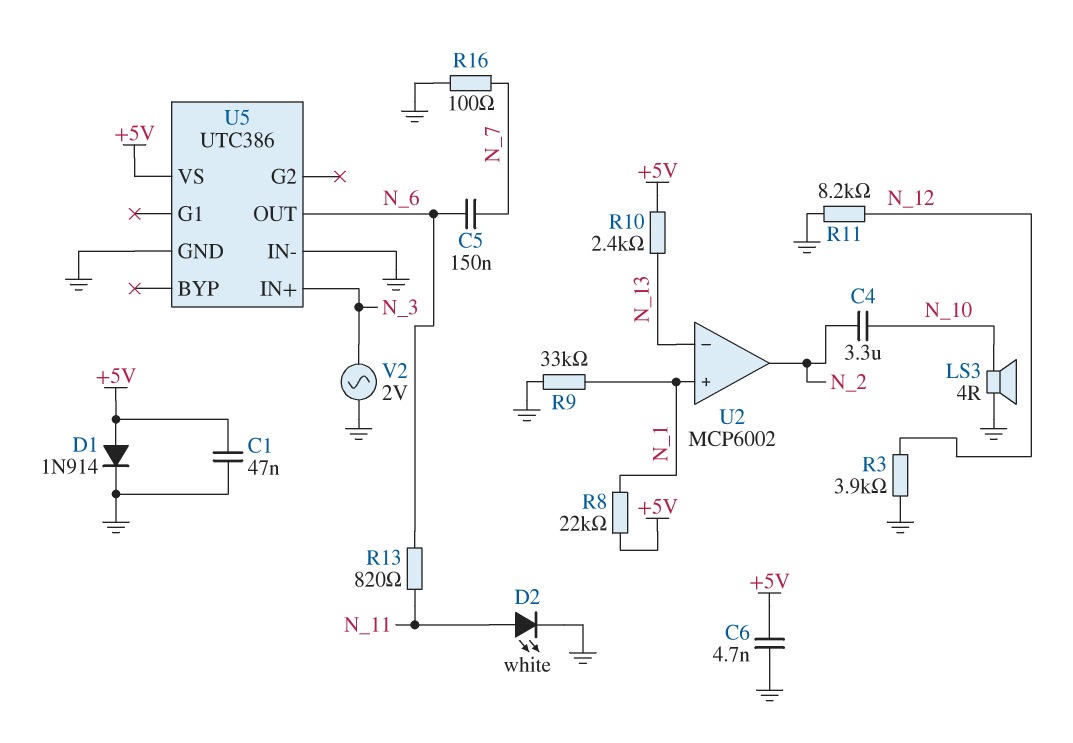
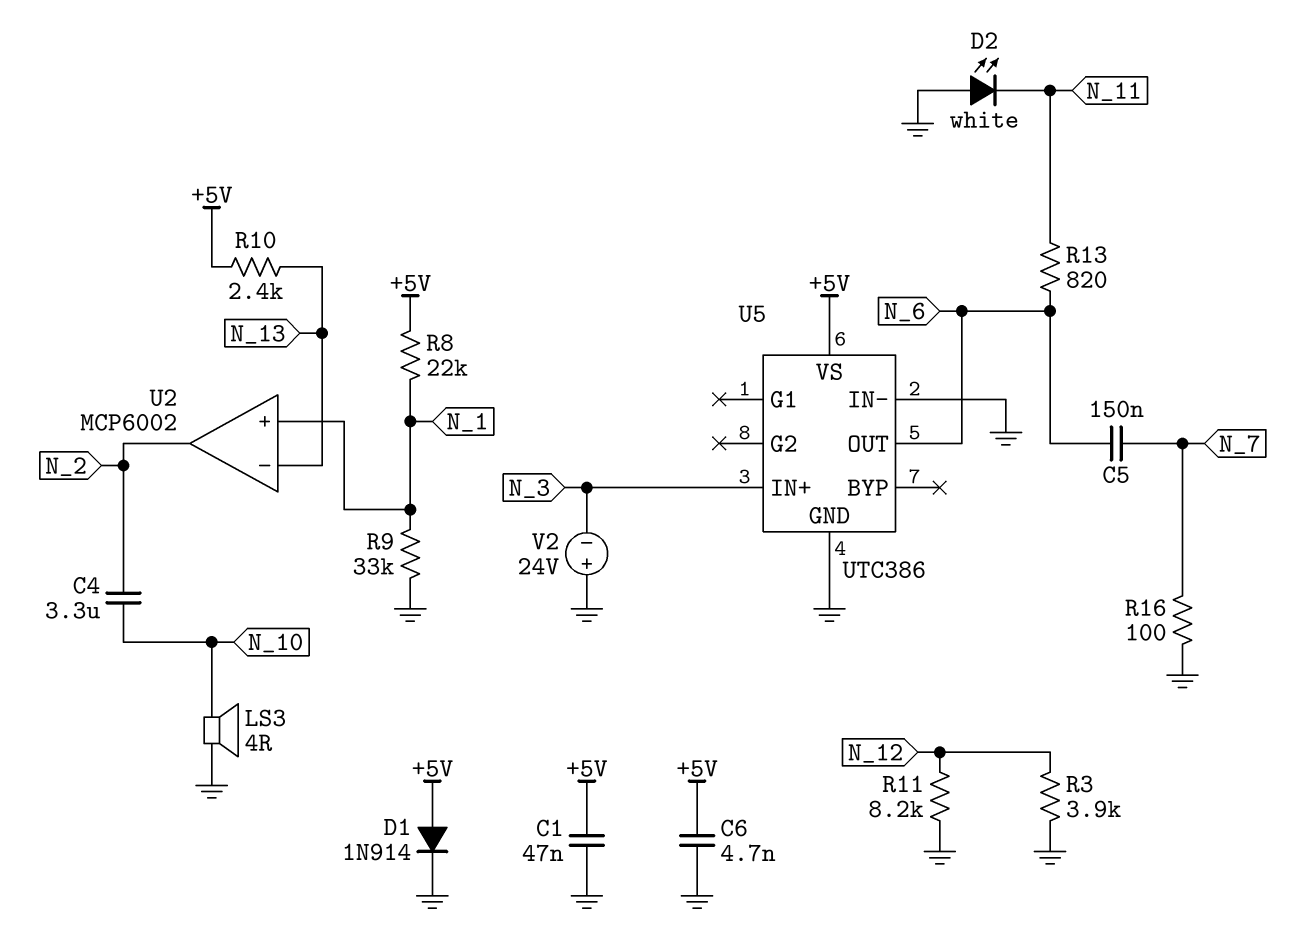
D2: LED white (A N_11, K GND) -> LED white (A GND, K N_11)
V2: AC 2V (GND, N_3) -> 24V (plus GND, minus N_3)

